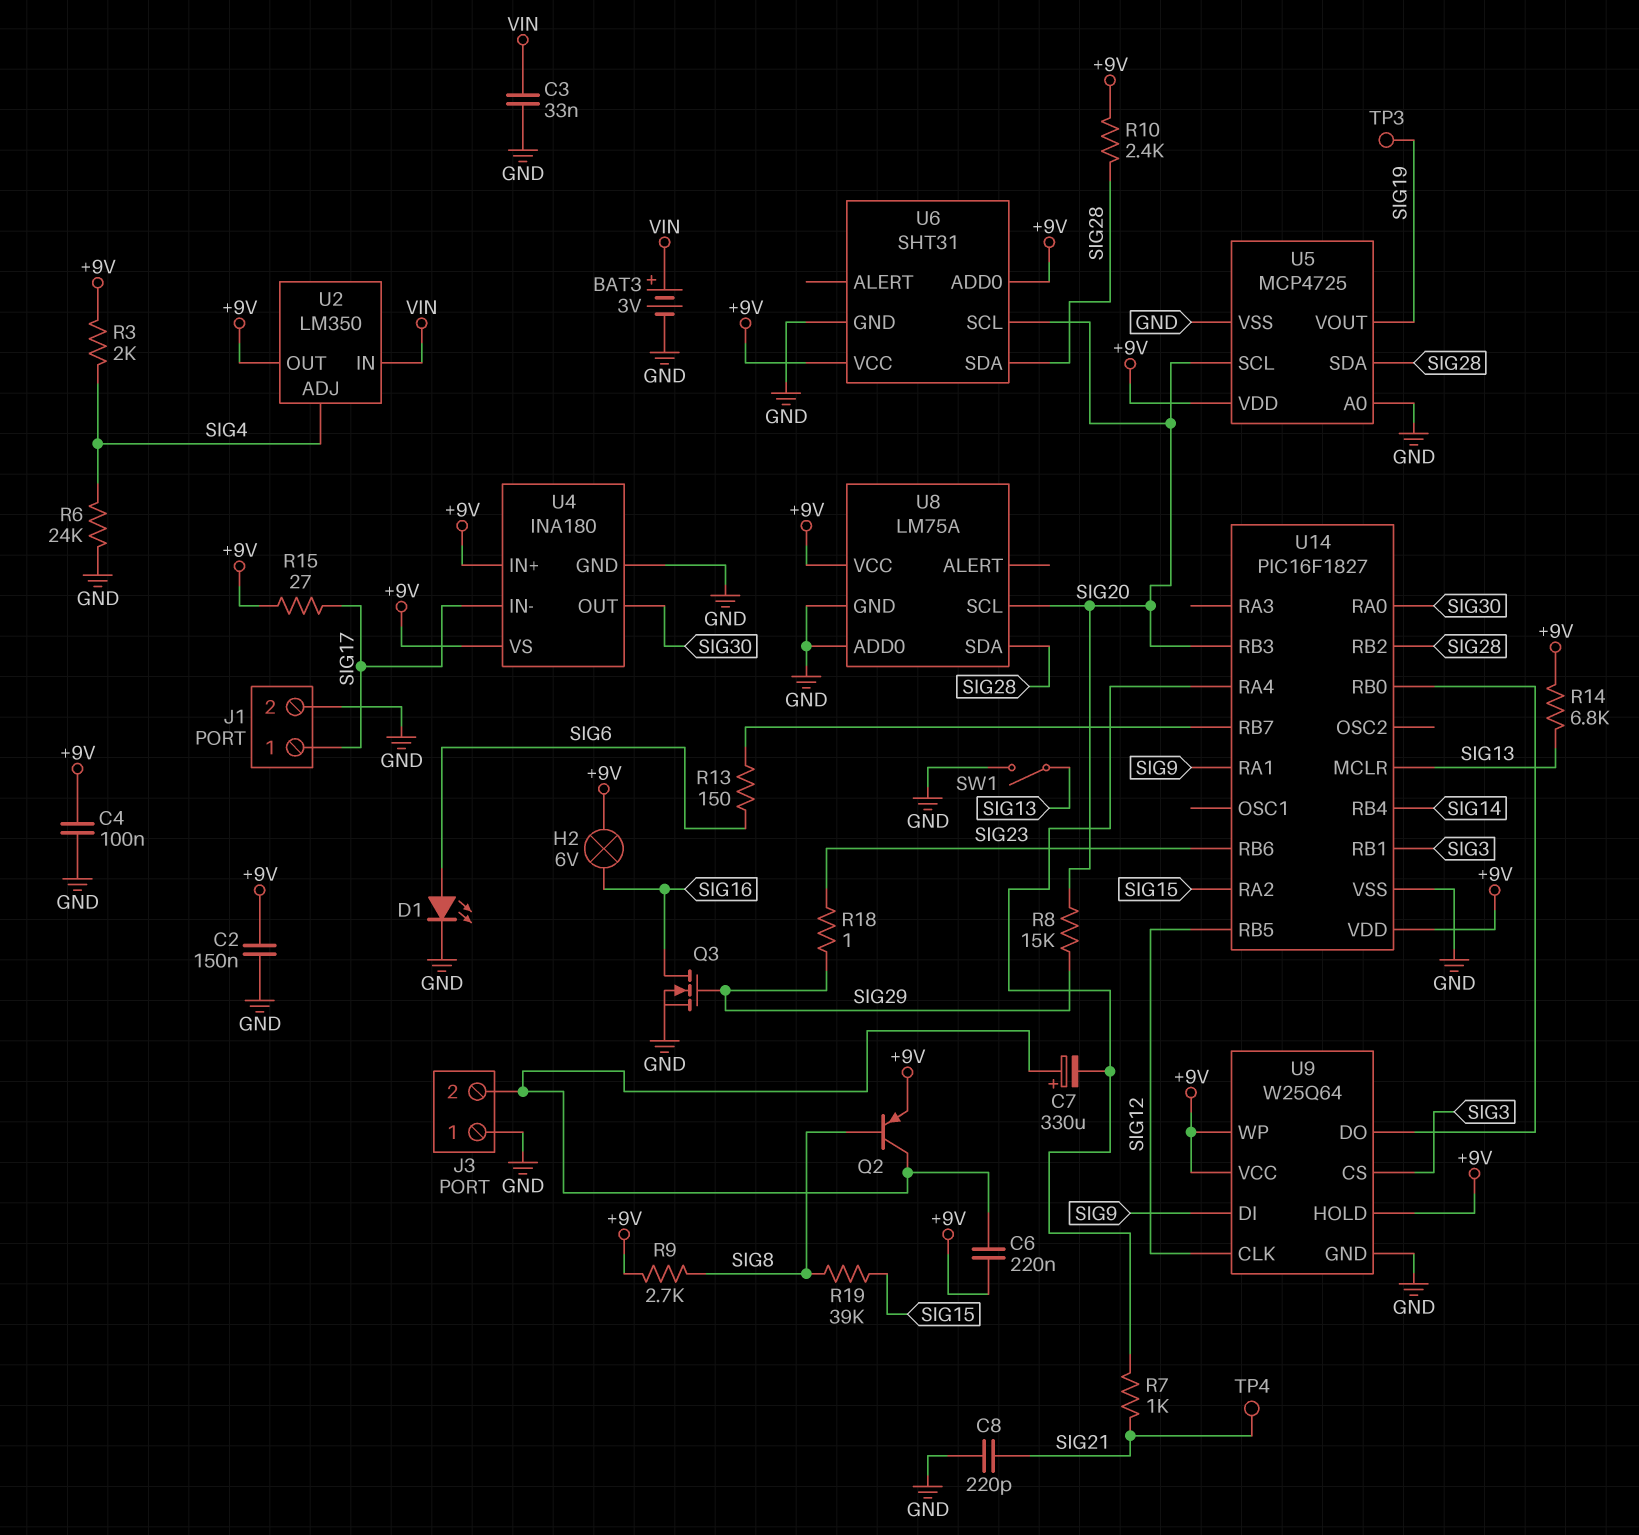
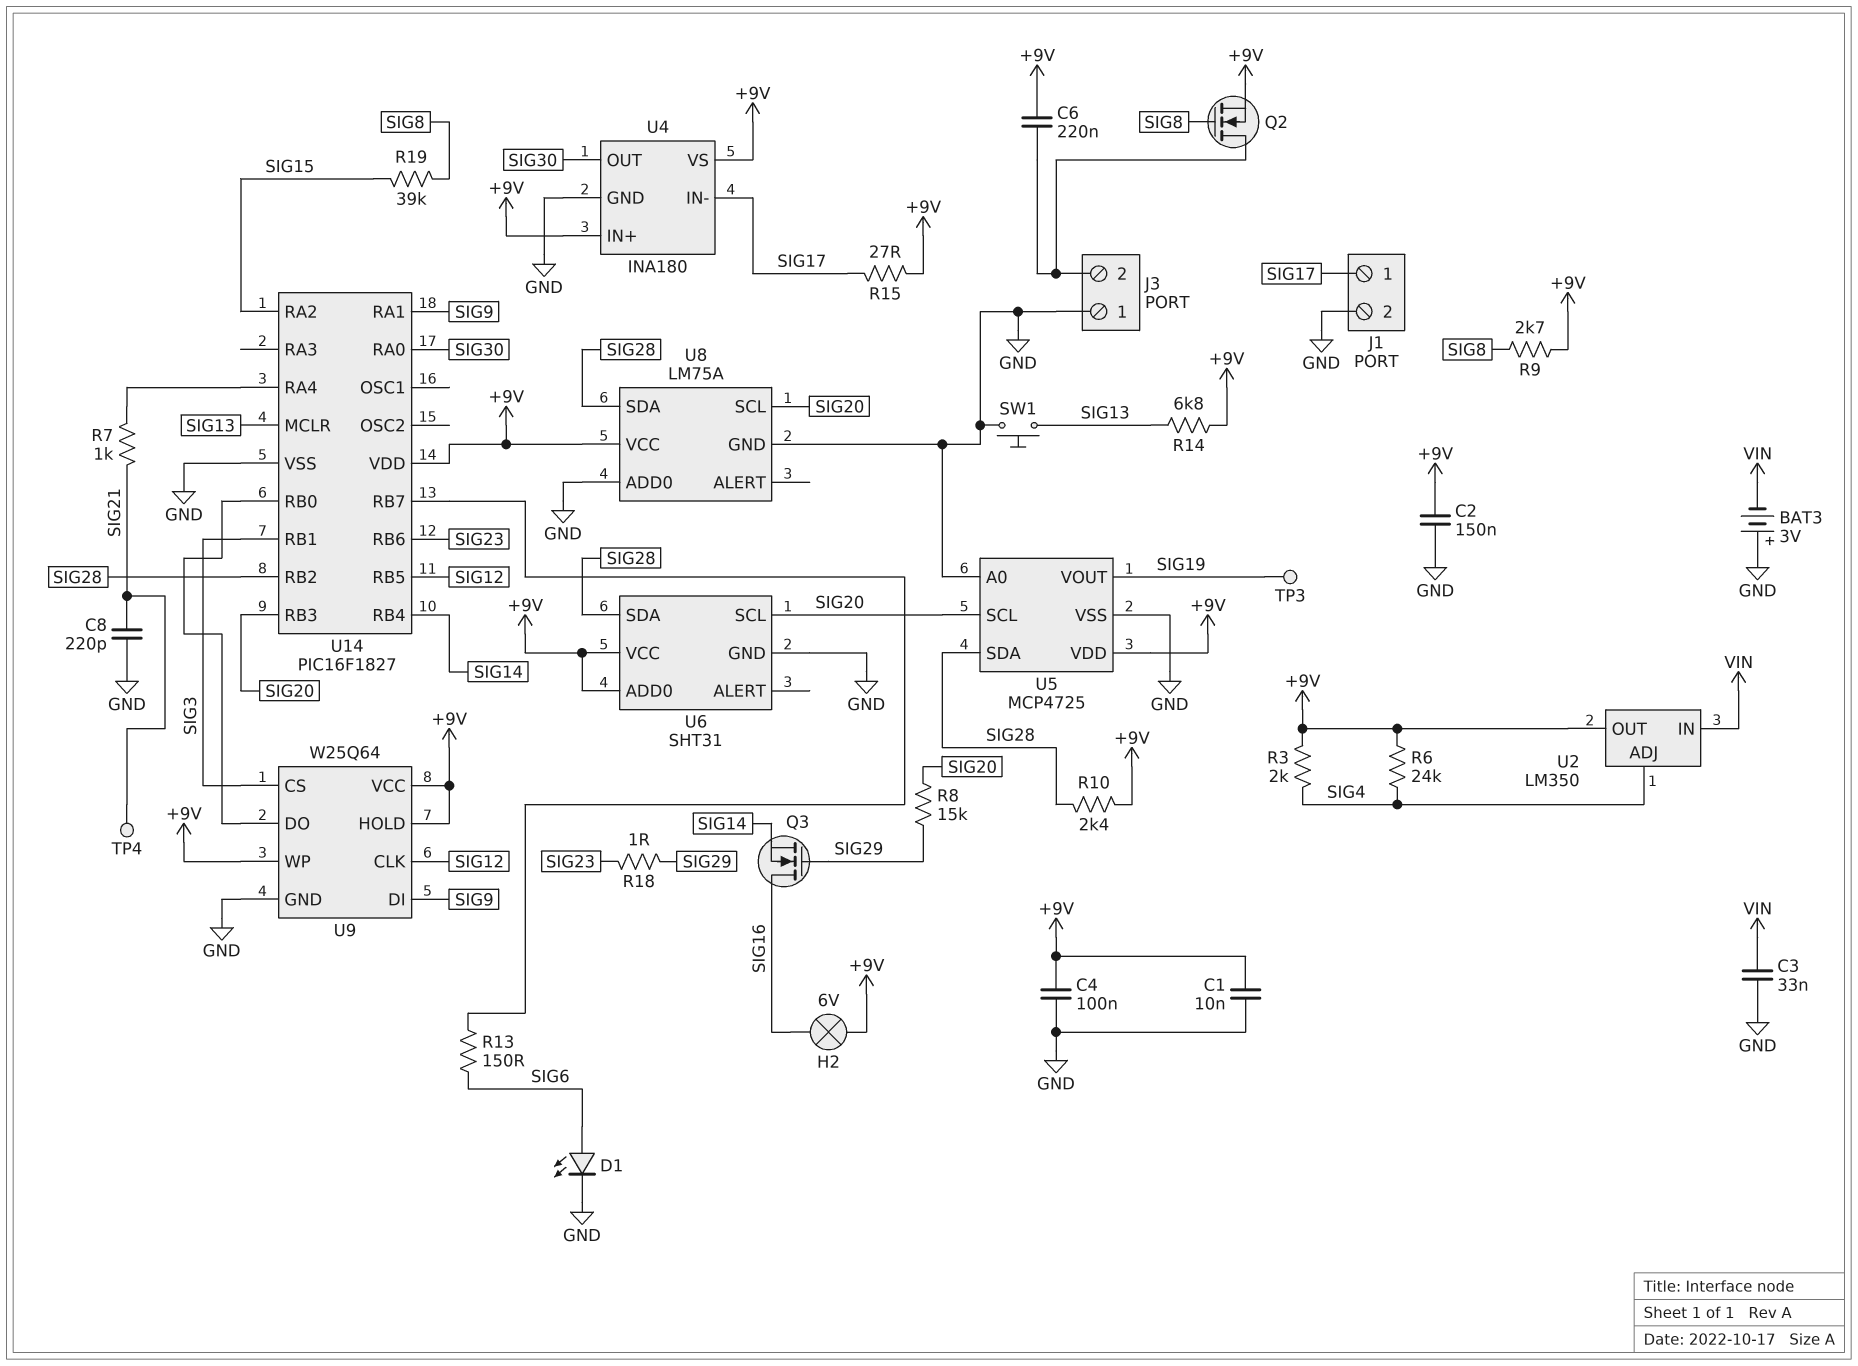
BAT3: 3V (plus VIN, minus GND) -> 3V (plus GND, minus VIN)
C1: none -> 10nF (+9V, GND)
C7: 330uF (plus J3/2, minus U14/RA4) -> none
Q2: PNP (B SIG8, C J3/2, E +9V) -> NMOS (G SIG8, D J3/2, S +9V)
Q3: NMOS (G SIG29, D SIG16, S GND) -> NMOS (G SIG29, D SIG16, S SIG14)
R6: 24k (GND, SIG4) -> 24k (+9V, SIG4)
SW1: switch (GND, SIG13) -> button (GND, SIG13)

